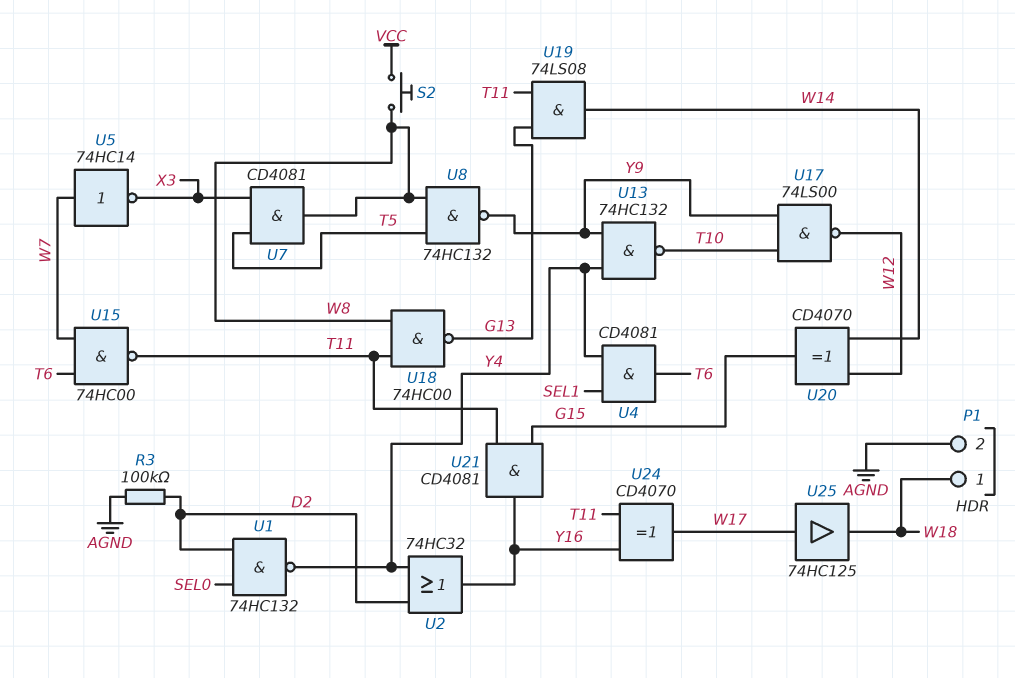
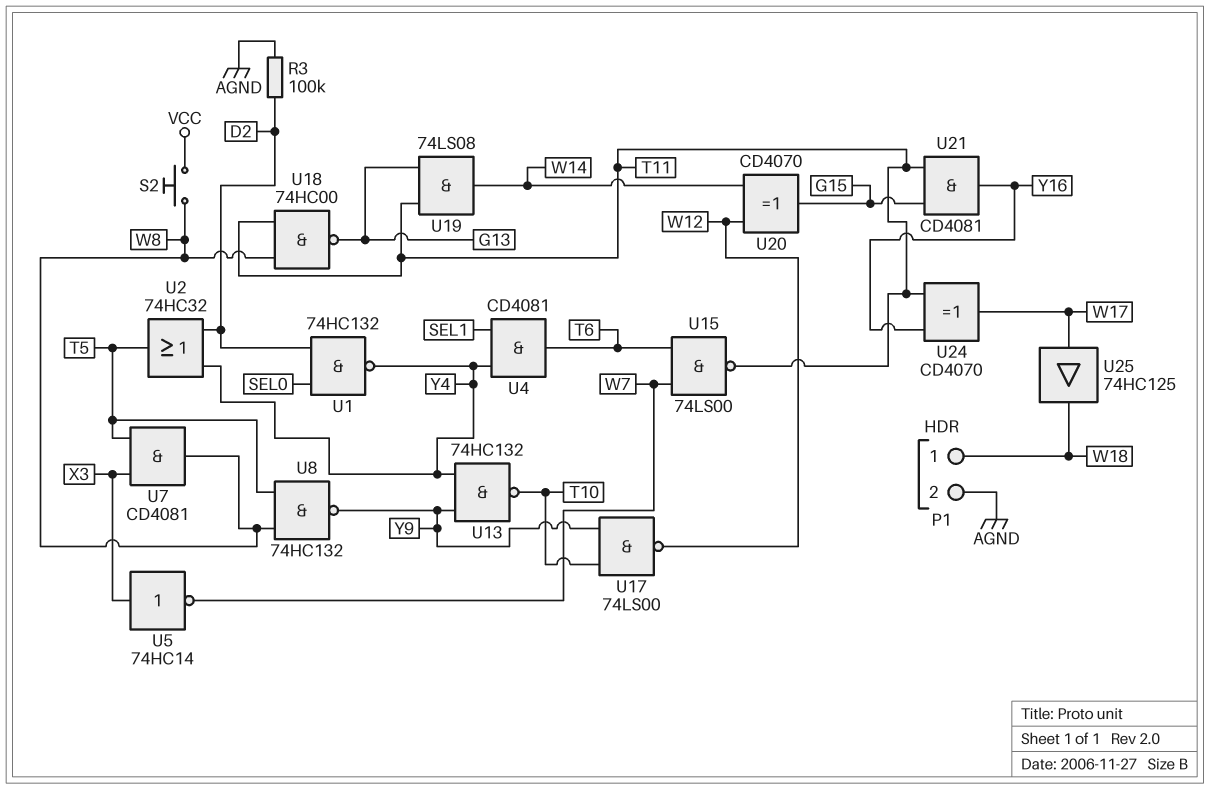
U2: OR 74HC32 (in D2, in Y4, out Y16) -> OR 74HC32 (in D2, in Y4, out T5)
U5: NOT 74HC14 (in W7, out X3) -> NOT 74HC14 (in X3, out W7)
U15: NAND 74HC00 (in T6, in W7, out T11) -> NAND 74LS00 (in T6, in W7, out T11)

